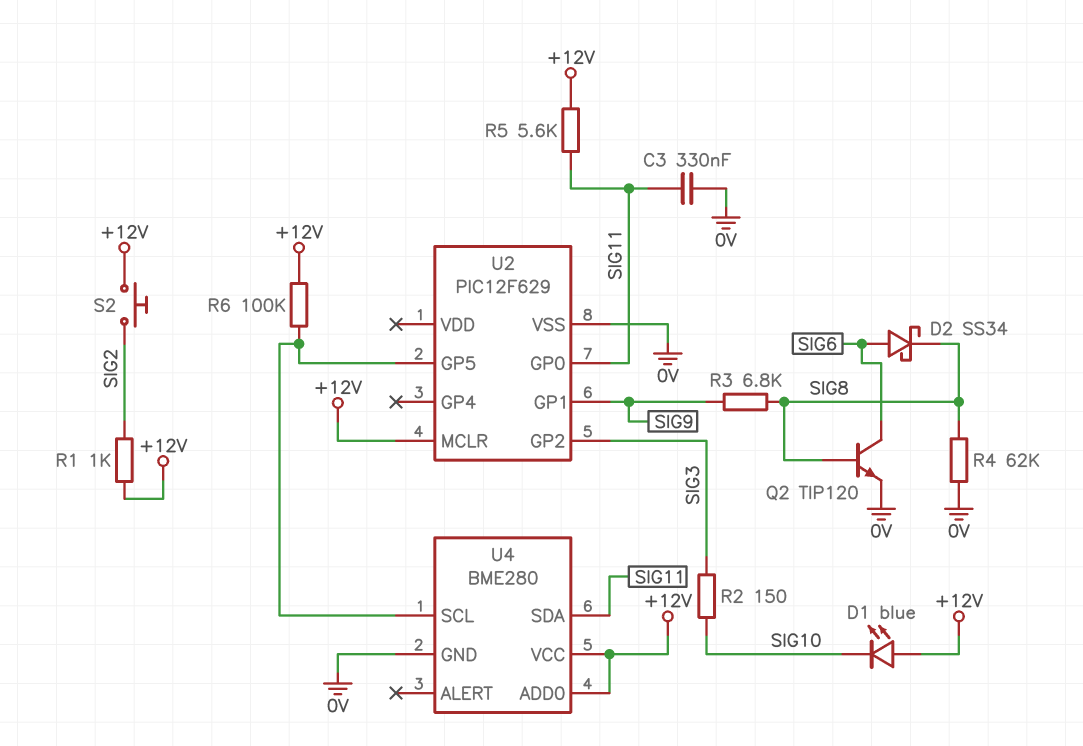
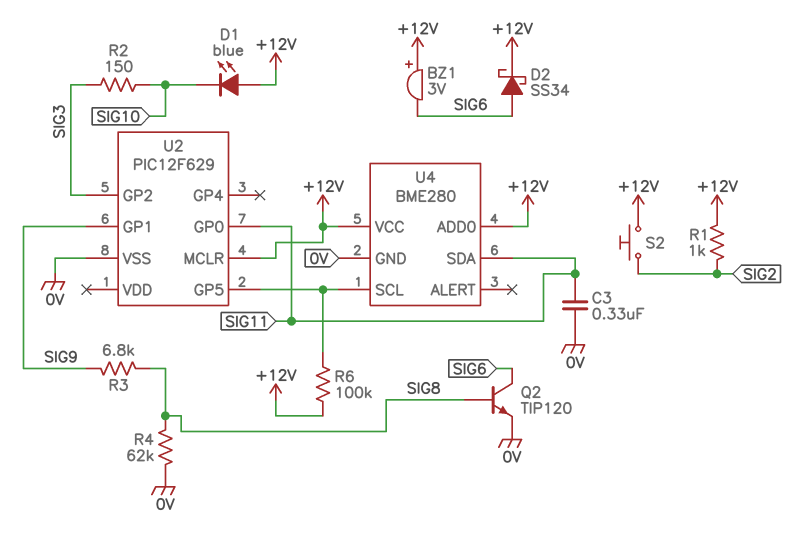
BZ1: none -> buzzer 3V (plus +12V, minus SIG6)
D2: schottky SS34 (A SIG6, K SIG8) -> schottky SS34 (A SIG6, K +12V)
R5: 5.6k (+12V, SIG11) -> none

